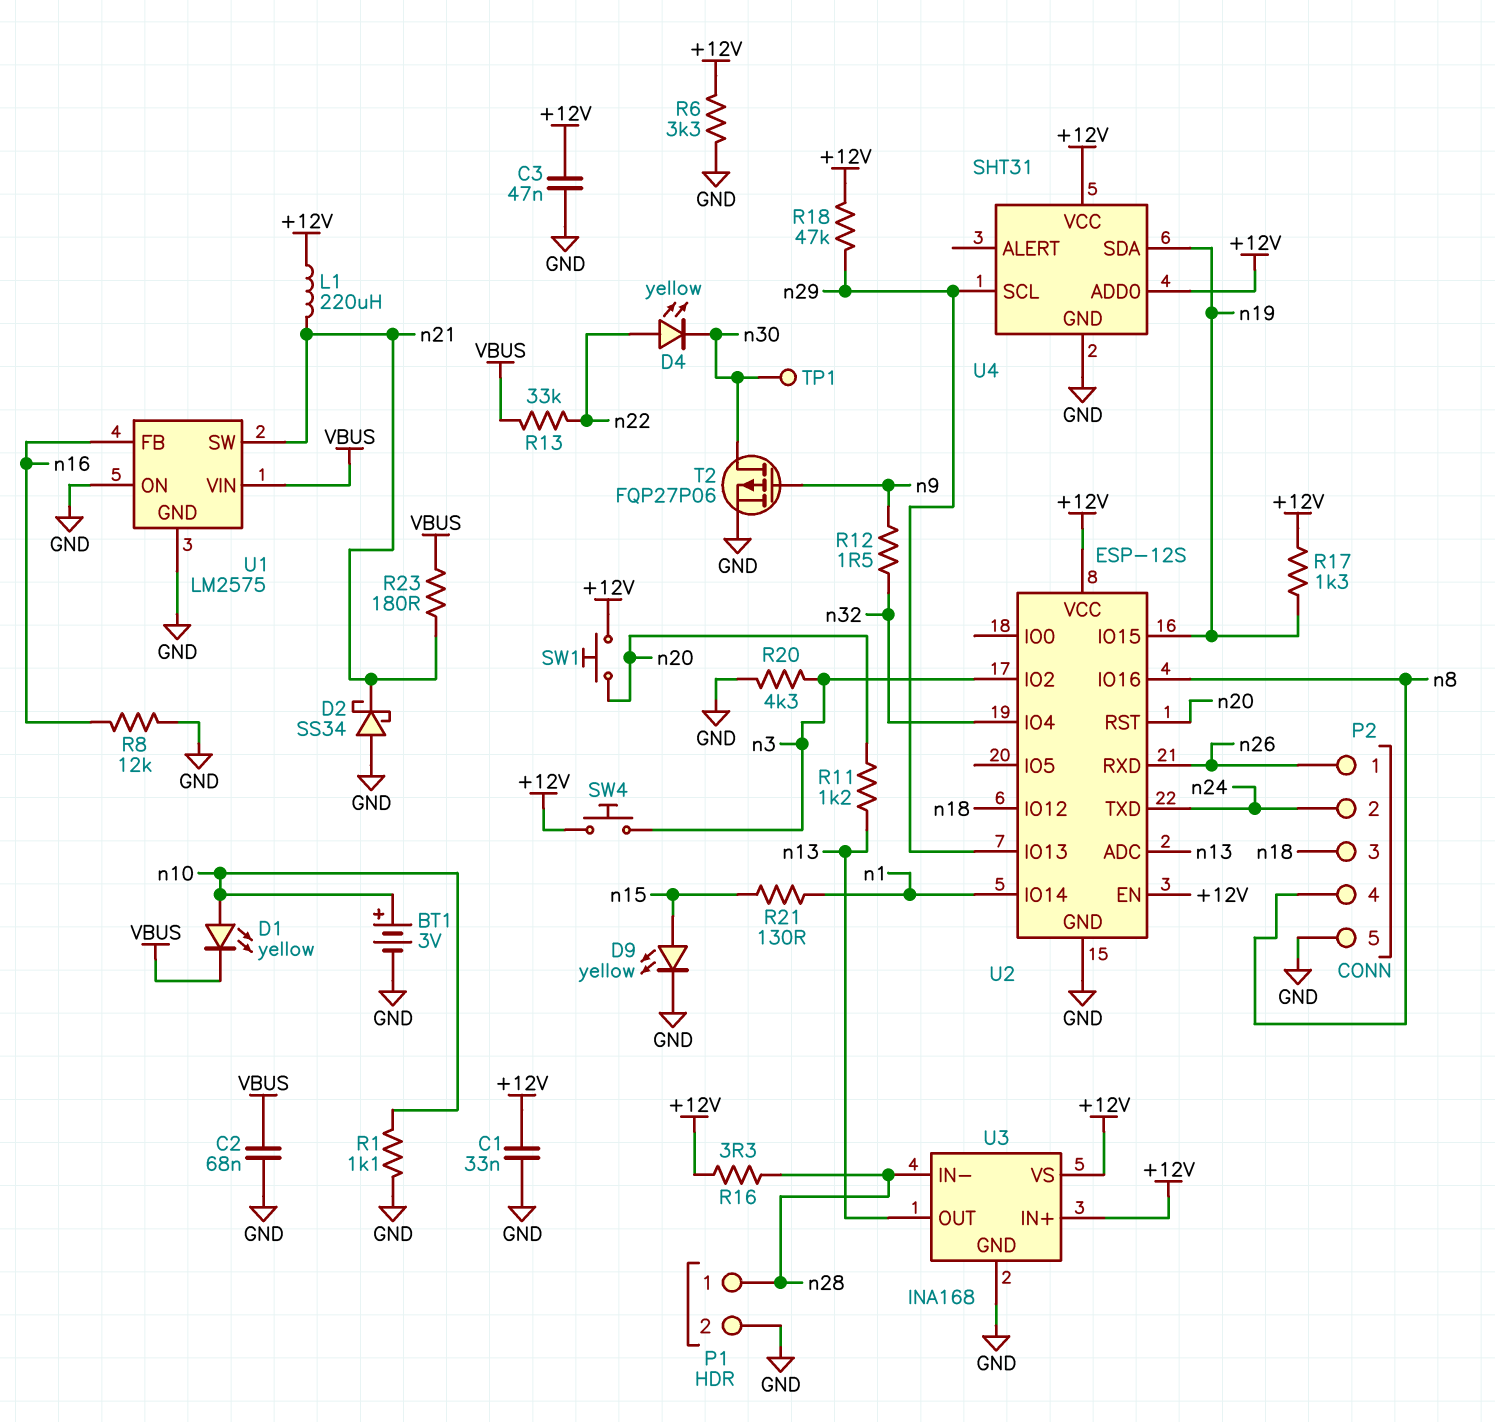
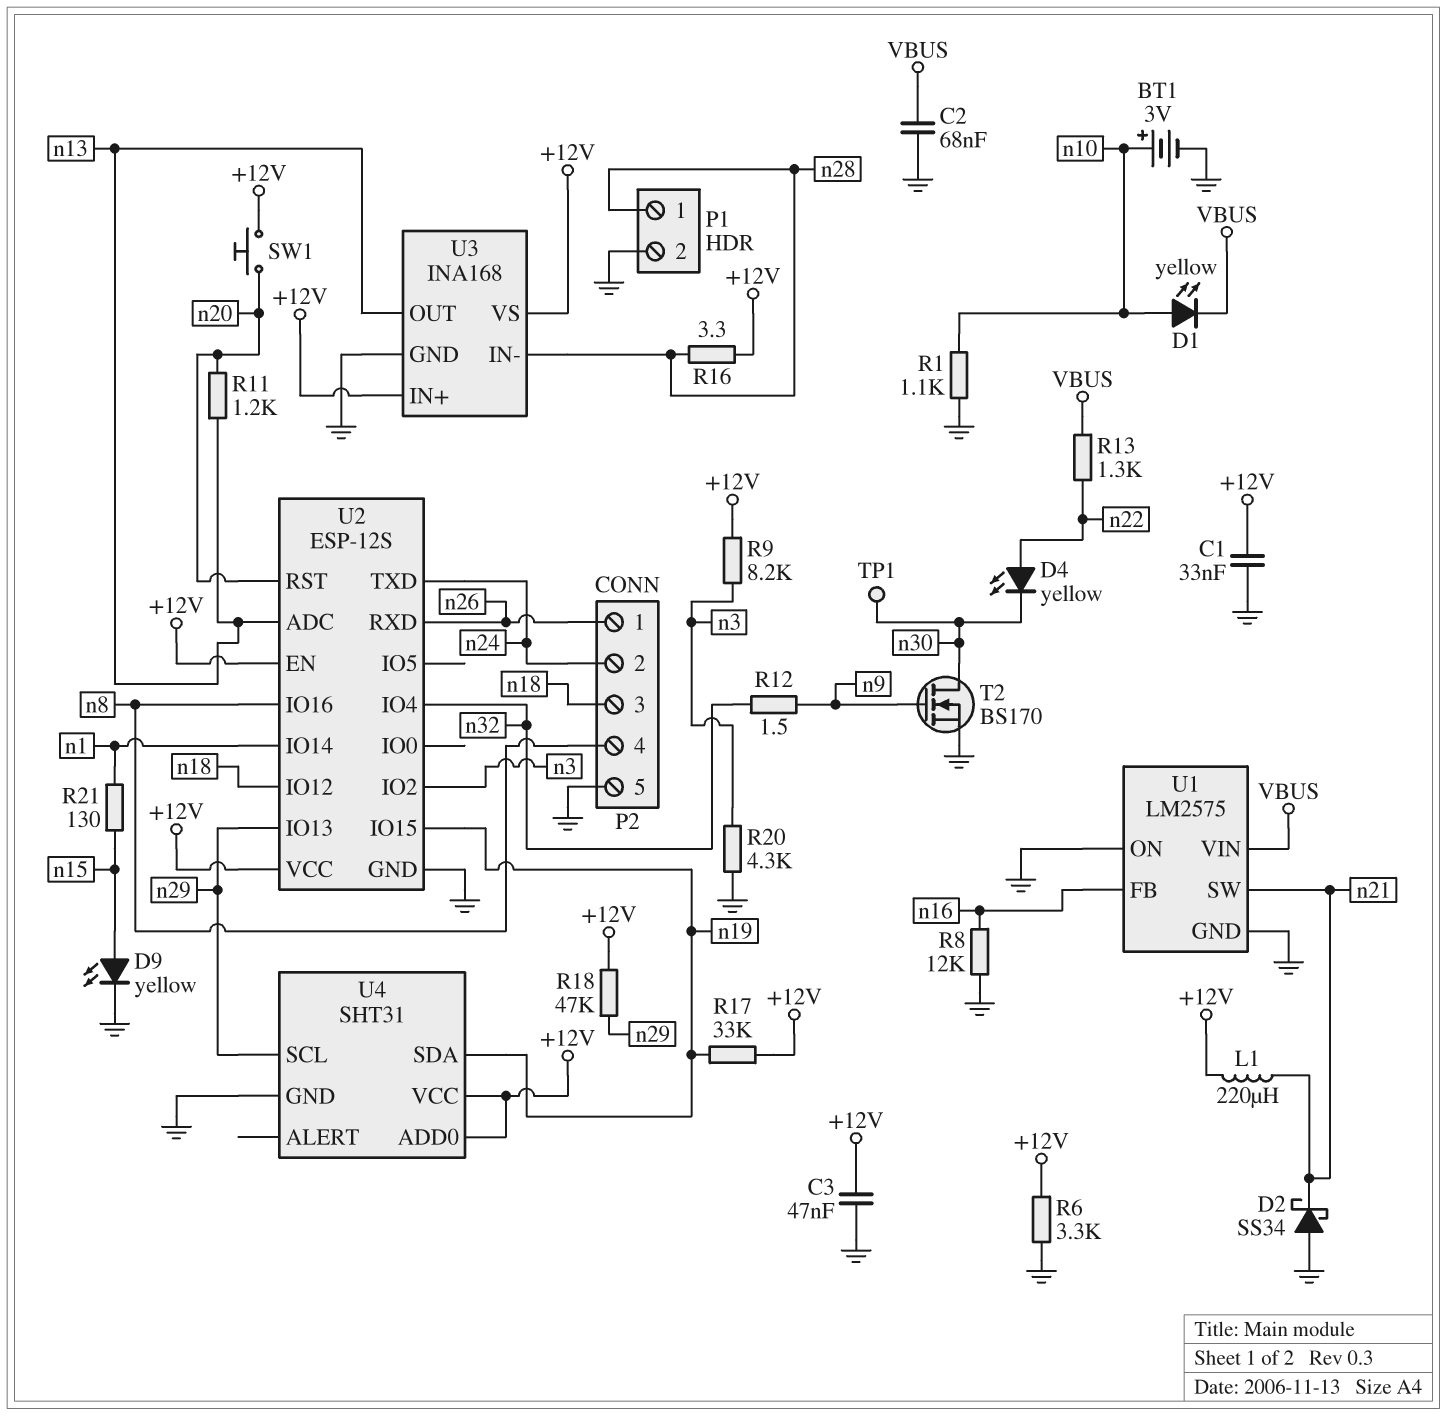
R9: none -> 8.2k (+12V, n3)
R13: 33k (VBUS, n22) -> 1.3k (VBUS, n22)
R17: 1.3k (+12V, n19) -> 33k (+12V, n19)
R23: 180 (VBUS, n21) -> none
SW4: button (+12V, n3) -> none
T2: PMOS FQP27P06 (G n9, D n30, S GND) -> NMOS BS170 (G n9, D n30, S GND)

